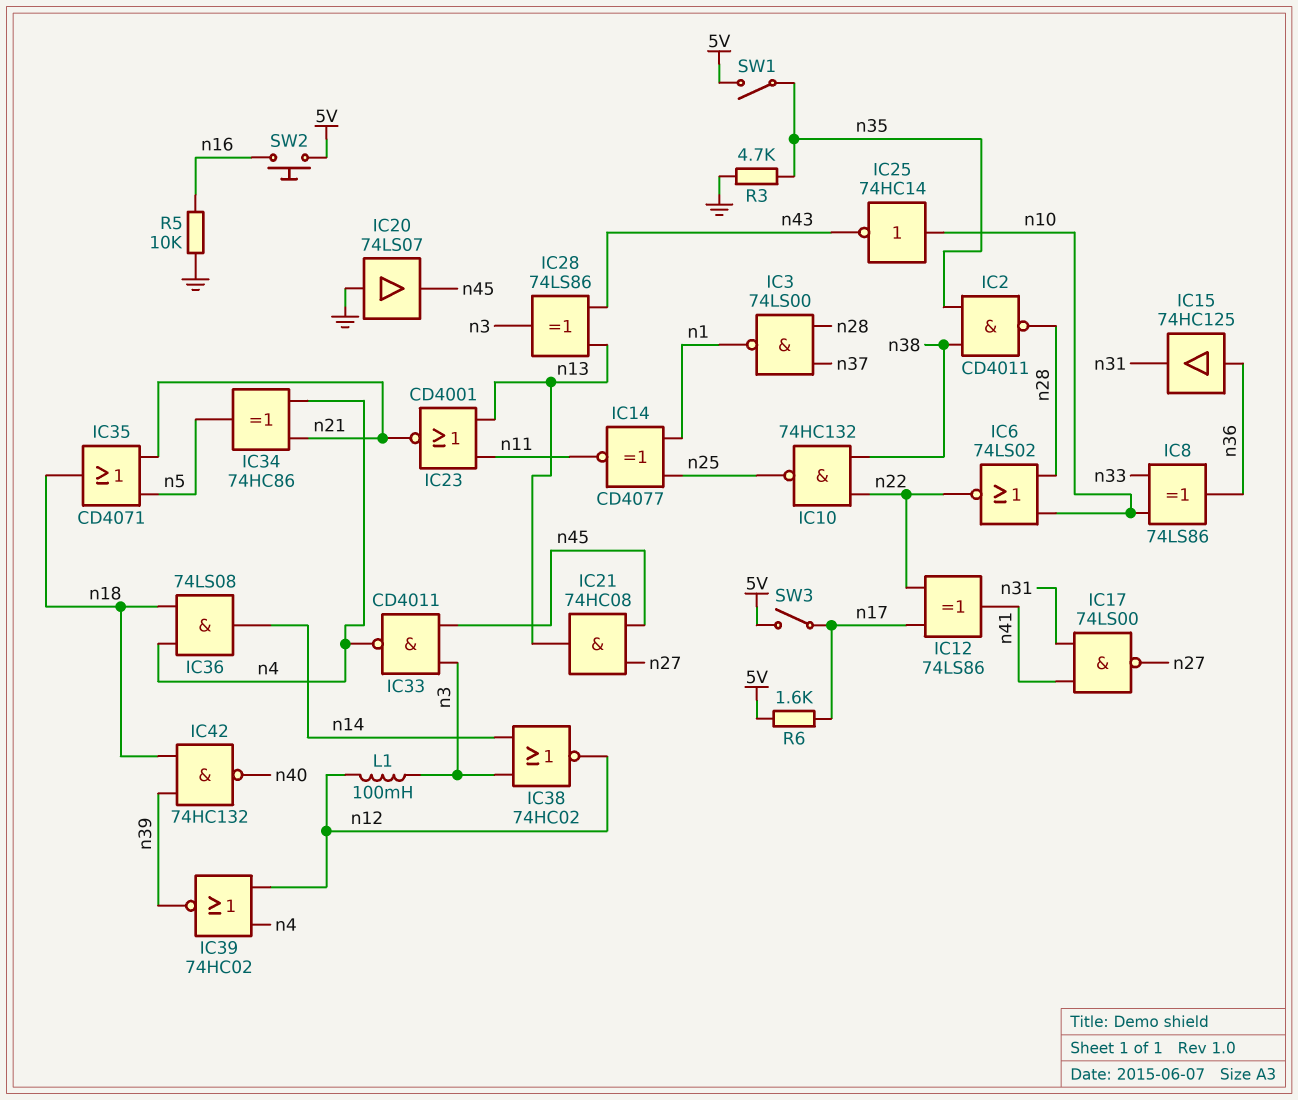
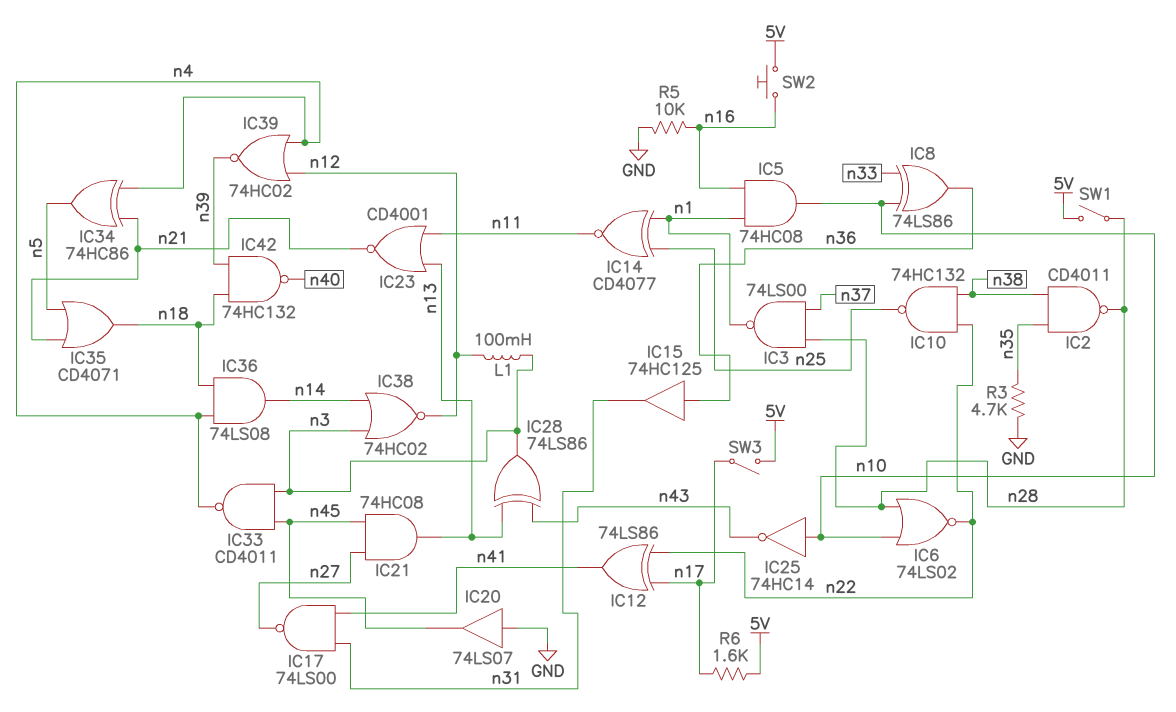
IC5: none -> AND 74HC08 (in n1, in n16, out n10)
SW1: switch (5V, n35) -> switch (5V, n28)

